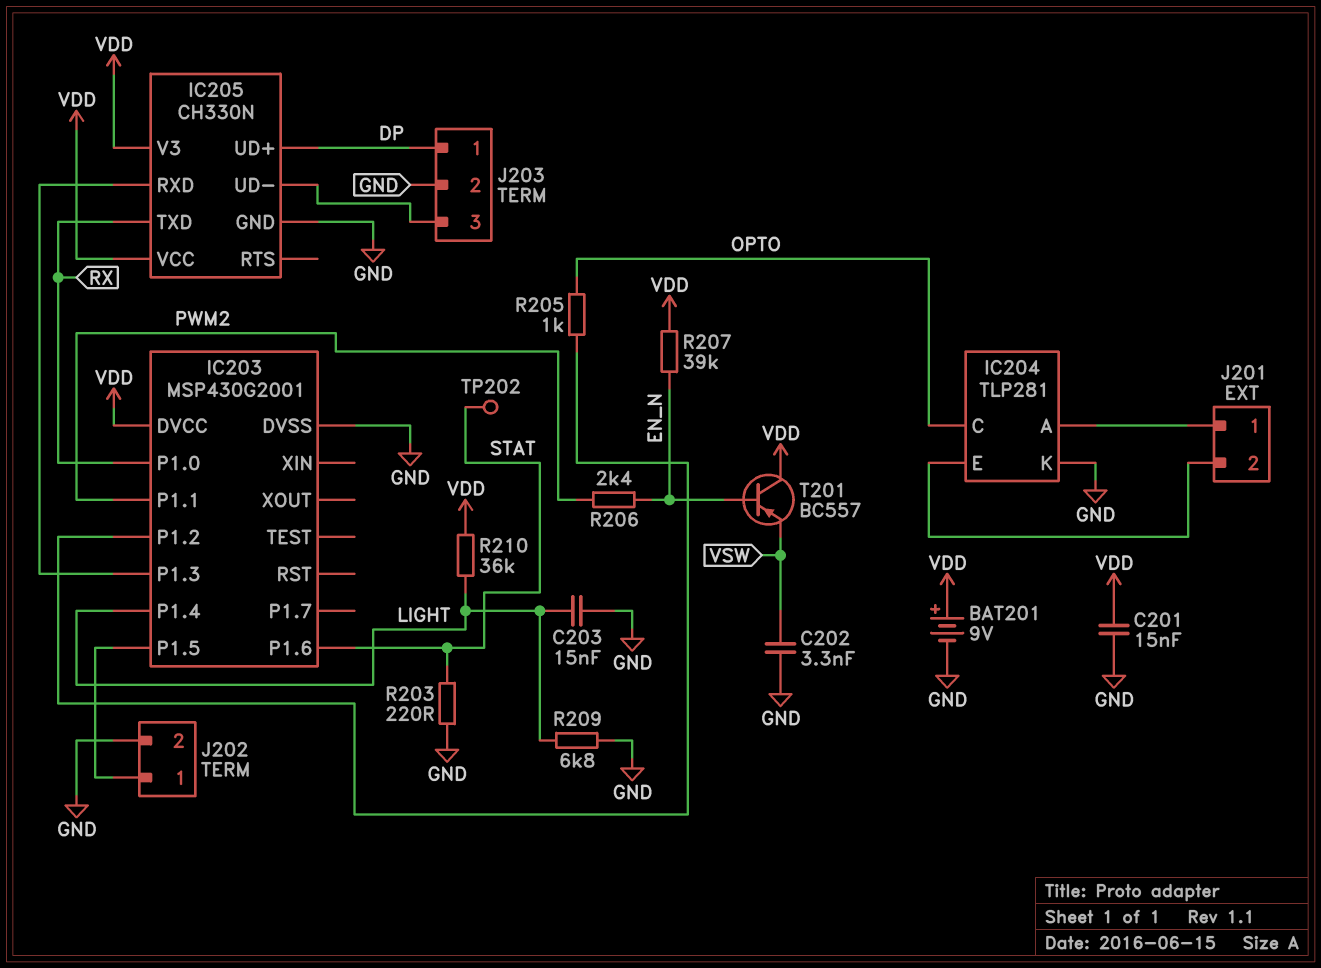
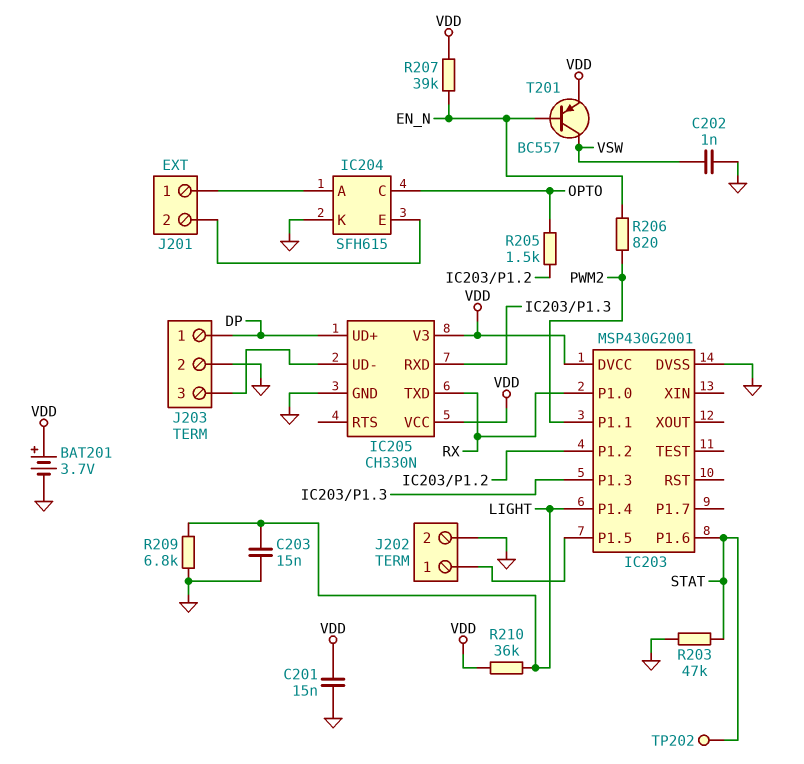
BAT201: 9V (plus VDD, minus GND) -> 3.7V (plus VDD, minus GND)
C202: 3.3nF (GND, VSW) -> 1nF (GND, VSW)
IC204: TLP281 -> SFH615
R203: 220 (GND, STAT) -> 47k (GND, STAT)
R205: 1k (IC203/P1.2, OPTO) -> 1.5k (IC203/P1.2, OPTO)
R206: 2.4k (EN_N, PWM2) -> 820 (EN_N, PWM2)
T201: PNP BC557 (B EN_N, C VDD, E VSW) -> PNP BC557 (B EN_N, C VSW, E VDD)

